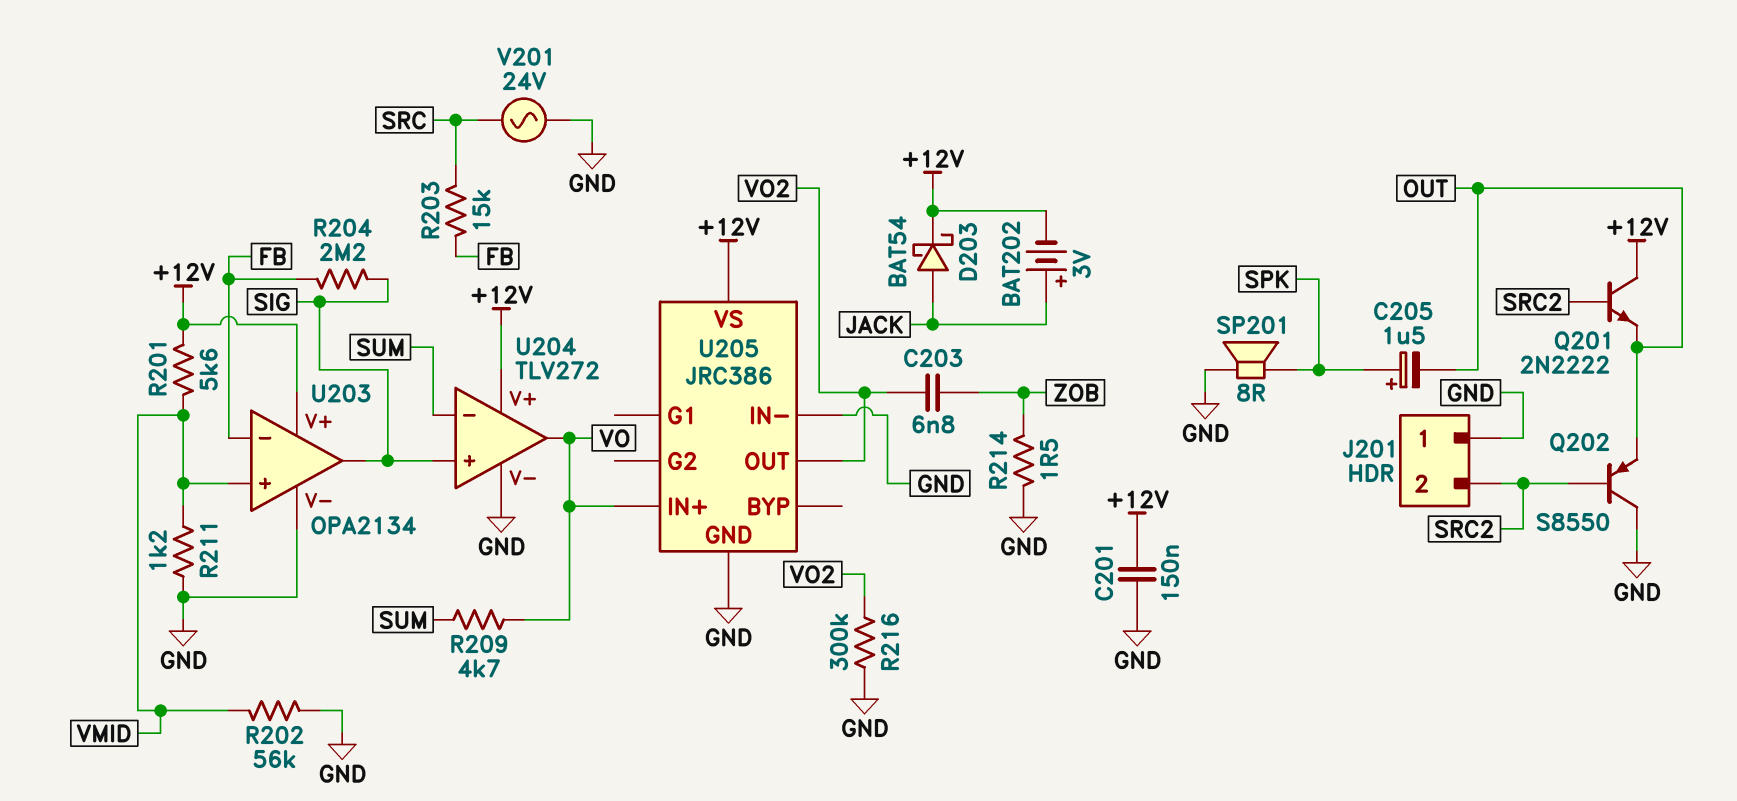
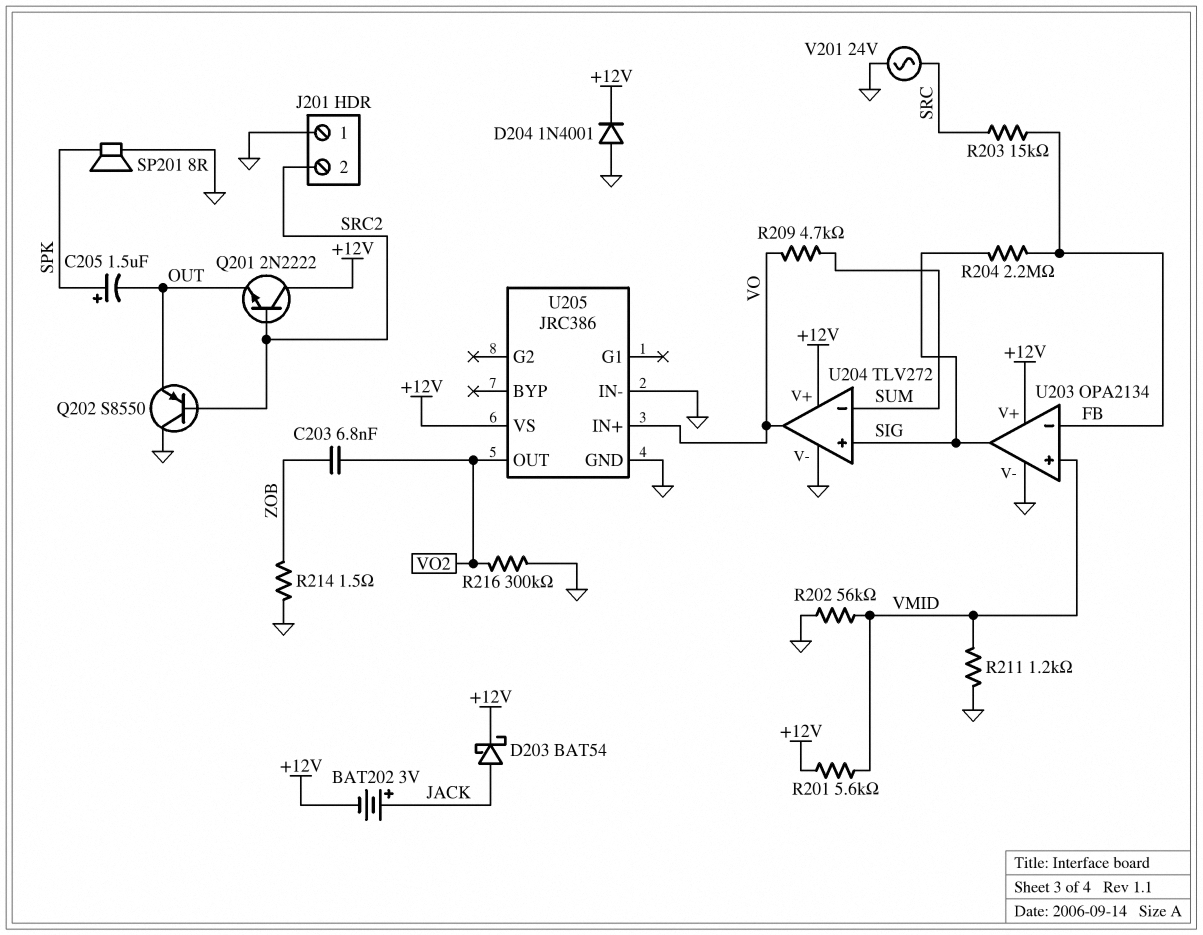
C201: 150nF (+12V, GND) -> none
D204: none -> diode 1N4001 (A GND, K +12V)

